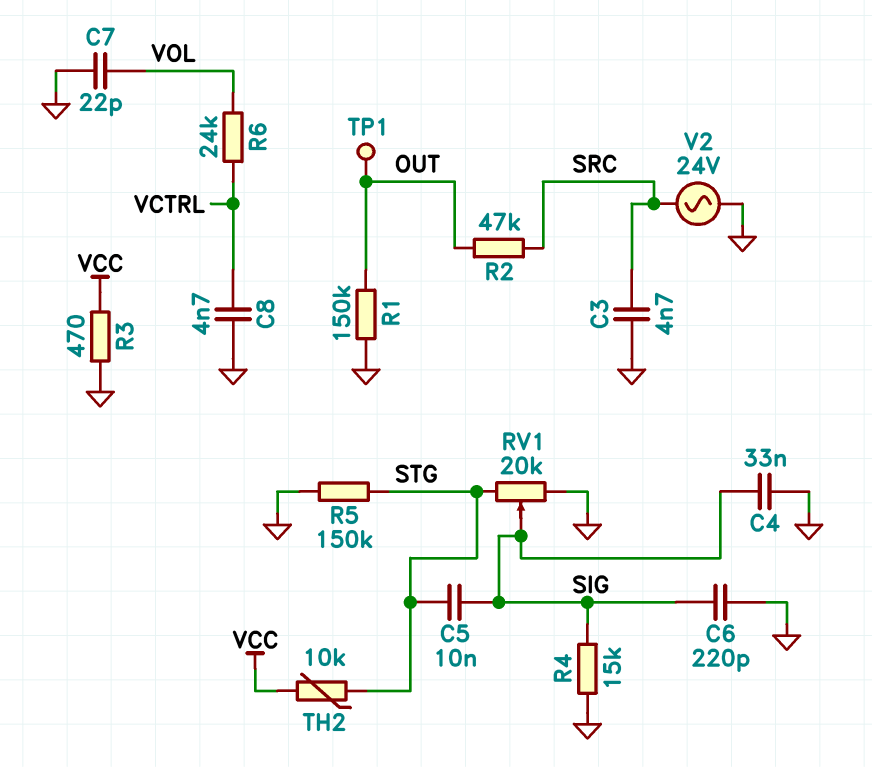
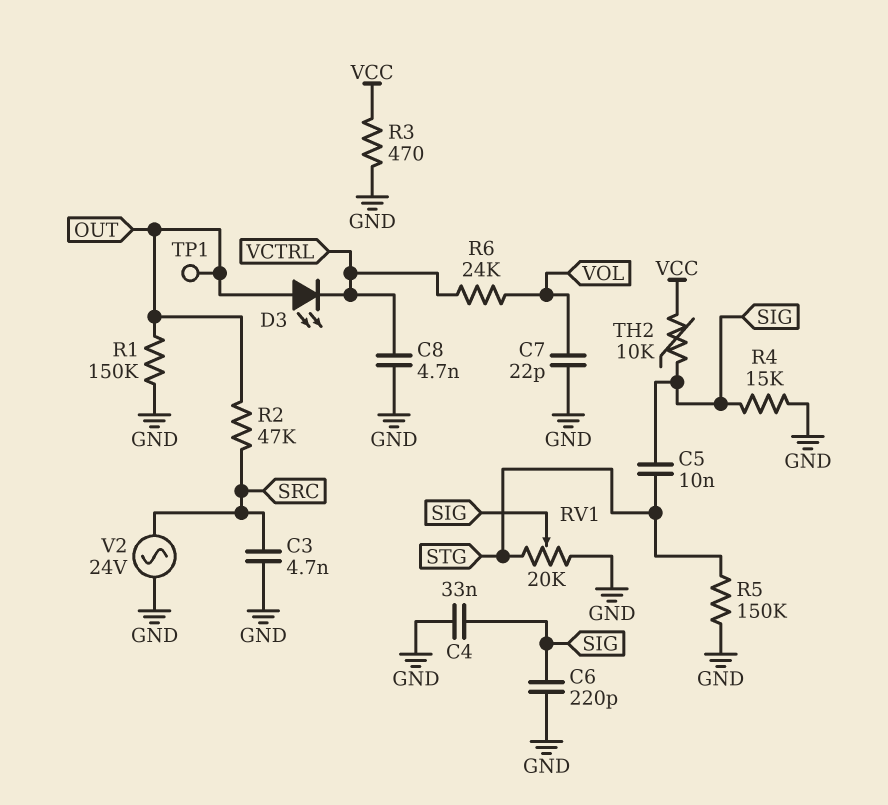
D3: none -> LED (A OUT, K VCTRL)
TH2: 10k (STG, VCC) -> 10k (SIG, VCC)

